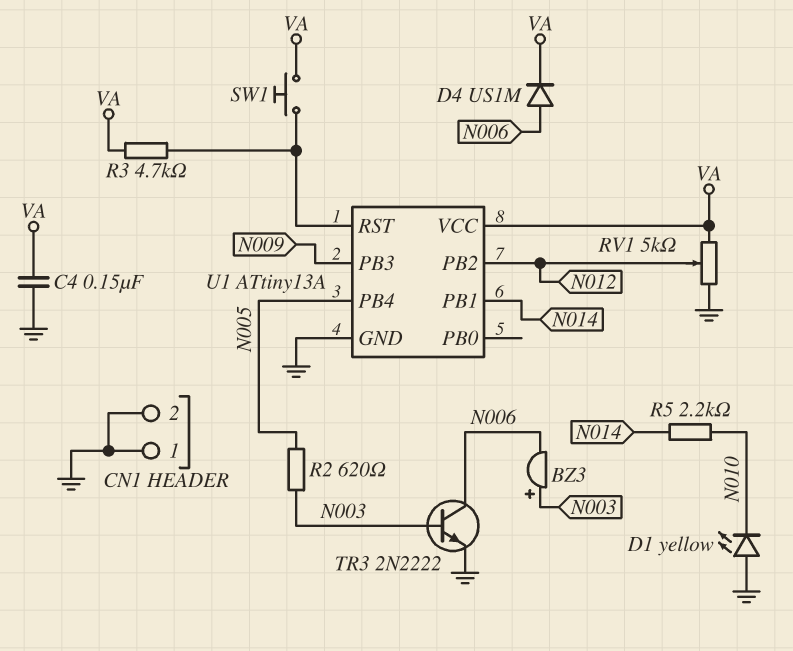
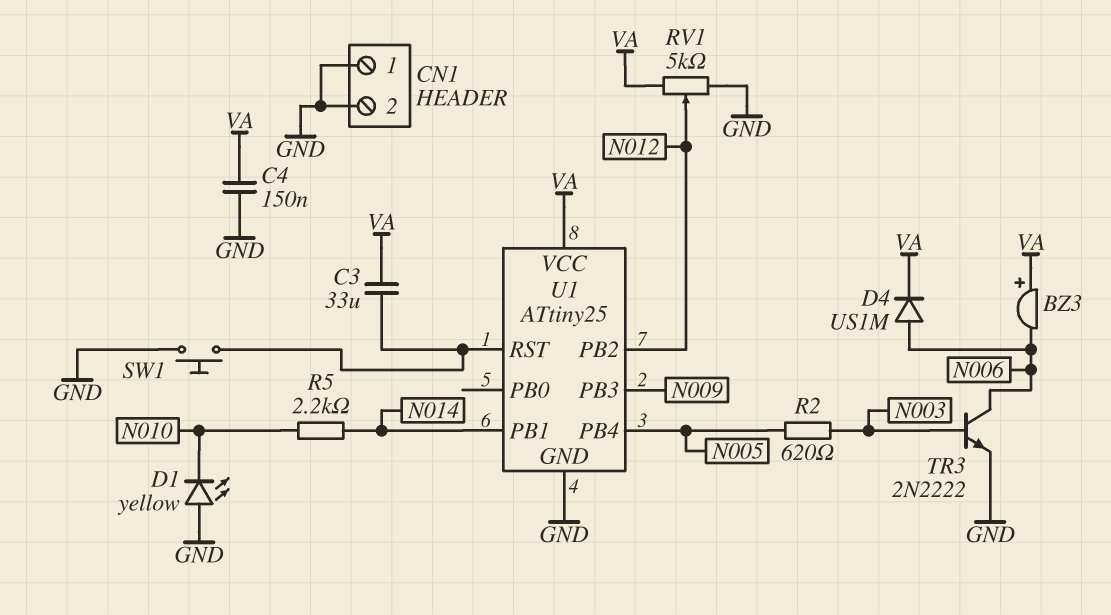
BZ3: buzzer (plus N003, minus N006) -> buzzer (plus VA, minus N006)
C3: none -> 33uF (U1/RST, VA)
R3: 4.7k (U1/RST, VA) -> none
SW1: button (U1/RST, VA) -> button (GND, U1/RST)
U1: ATtiny13A -> ATtiny25

